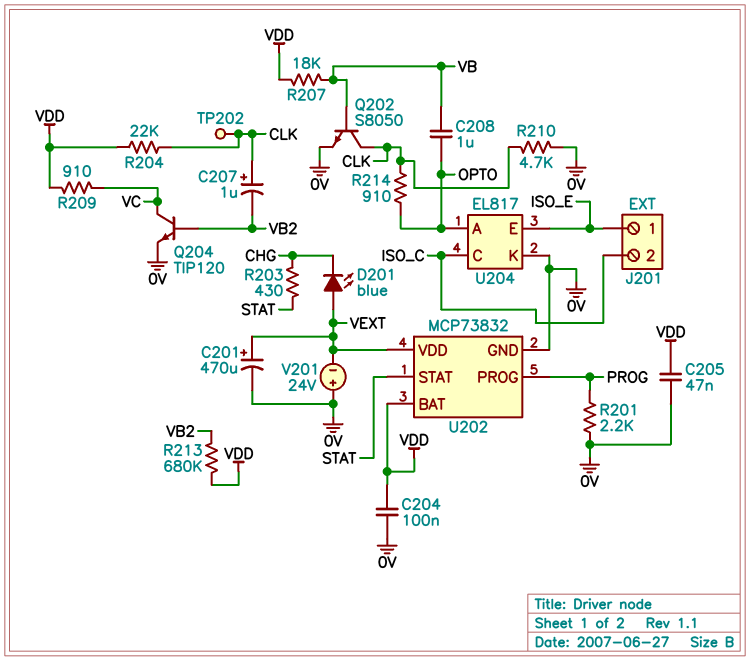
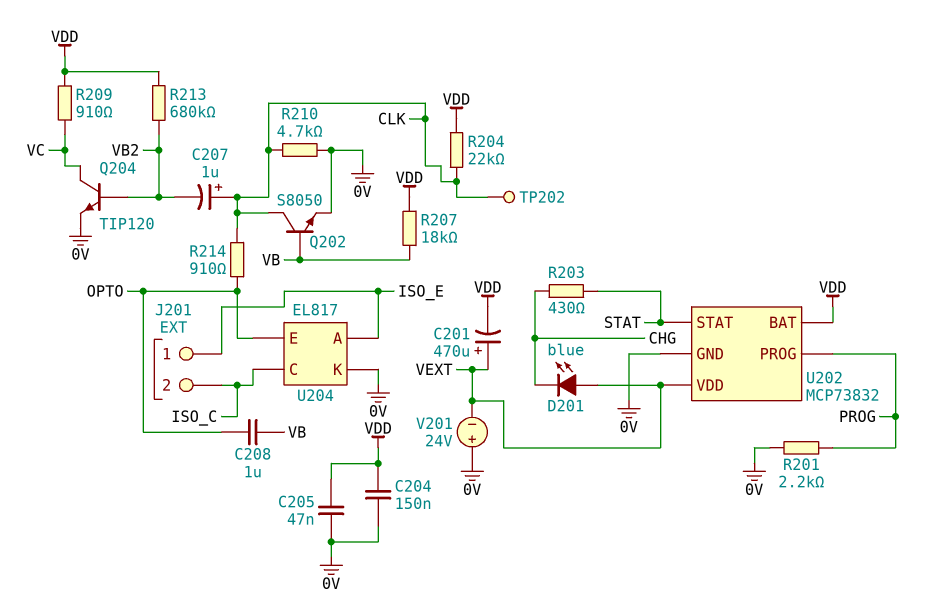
C201: 470uF (plus VEXT, minus 0V) -> 470uF (plus VEXT, minus VDD)
C204: 100nF (0V, VDD) -> 150nF (0V, VDD)
U204 pin A: OPTO -> ISO_E
U204 pin E: ISO_E -> OPTO

